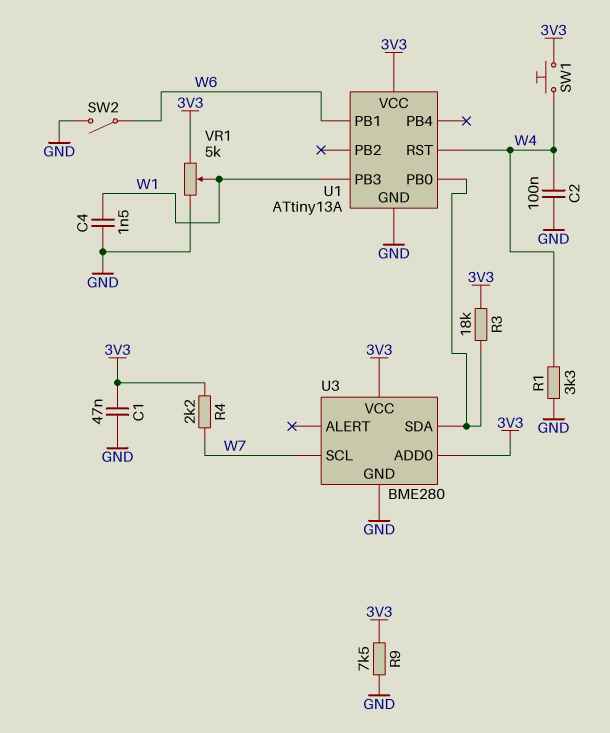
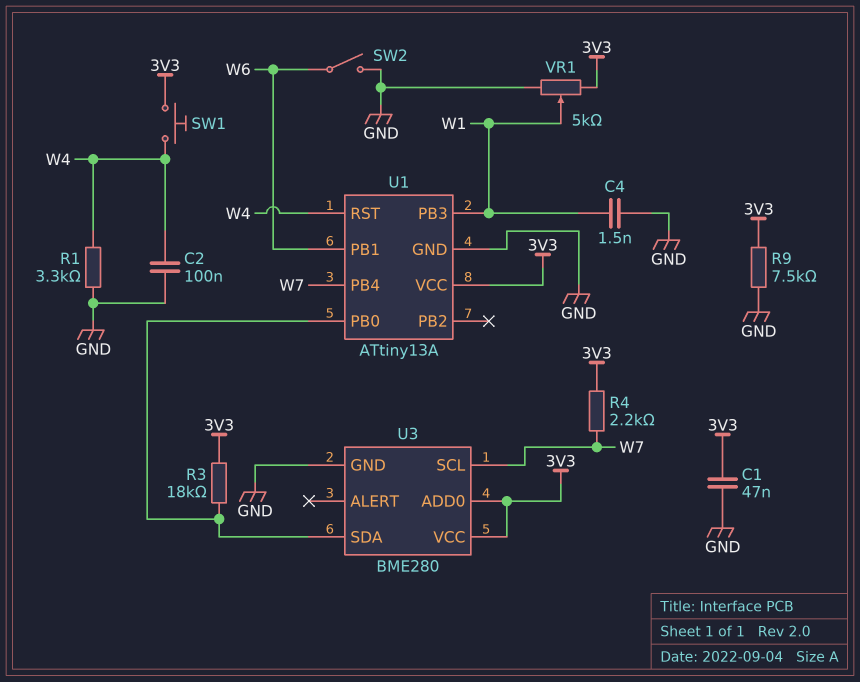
U1 pin PB4: none -> W7

